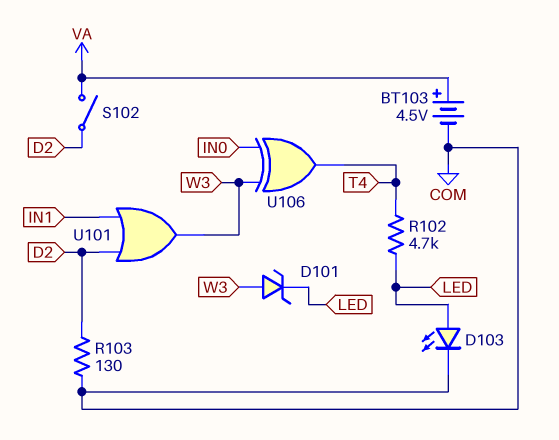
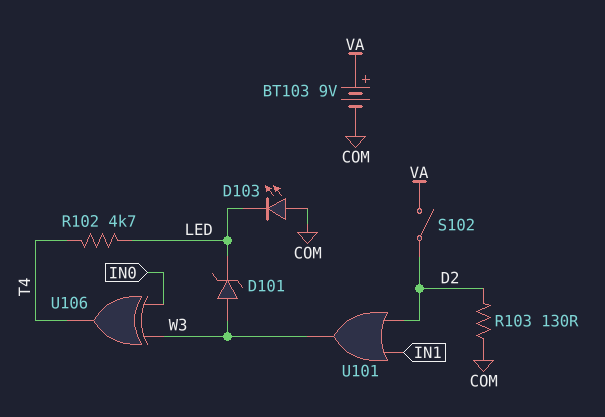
BT103: 4.5V (plus VA, minus COM) -> 9V (plus VA, minus COM)
D103: LED (A LED, K COM) -> LED (A COM, K LED)

